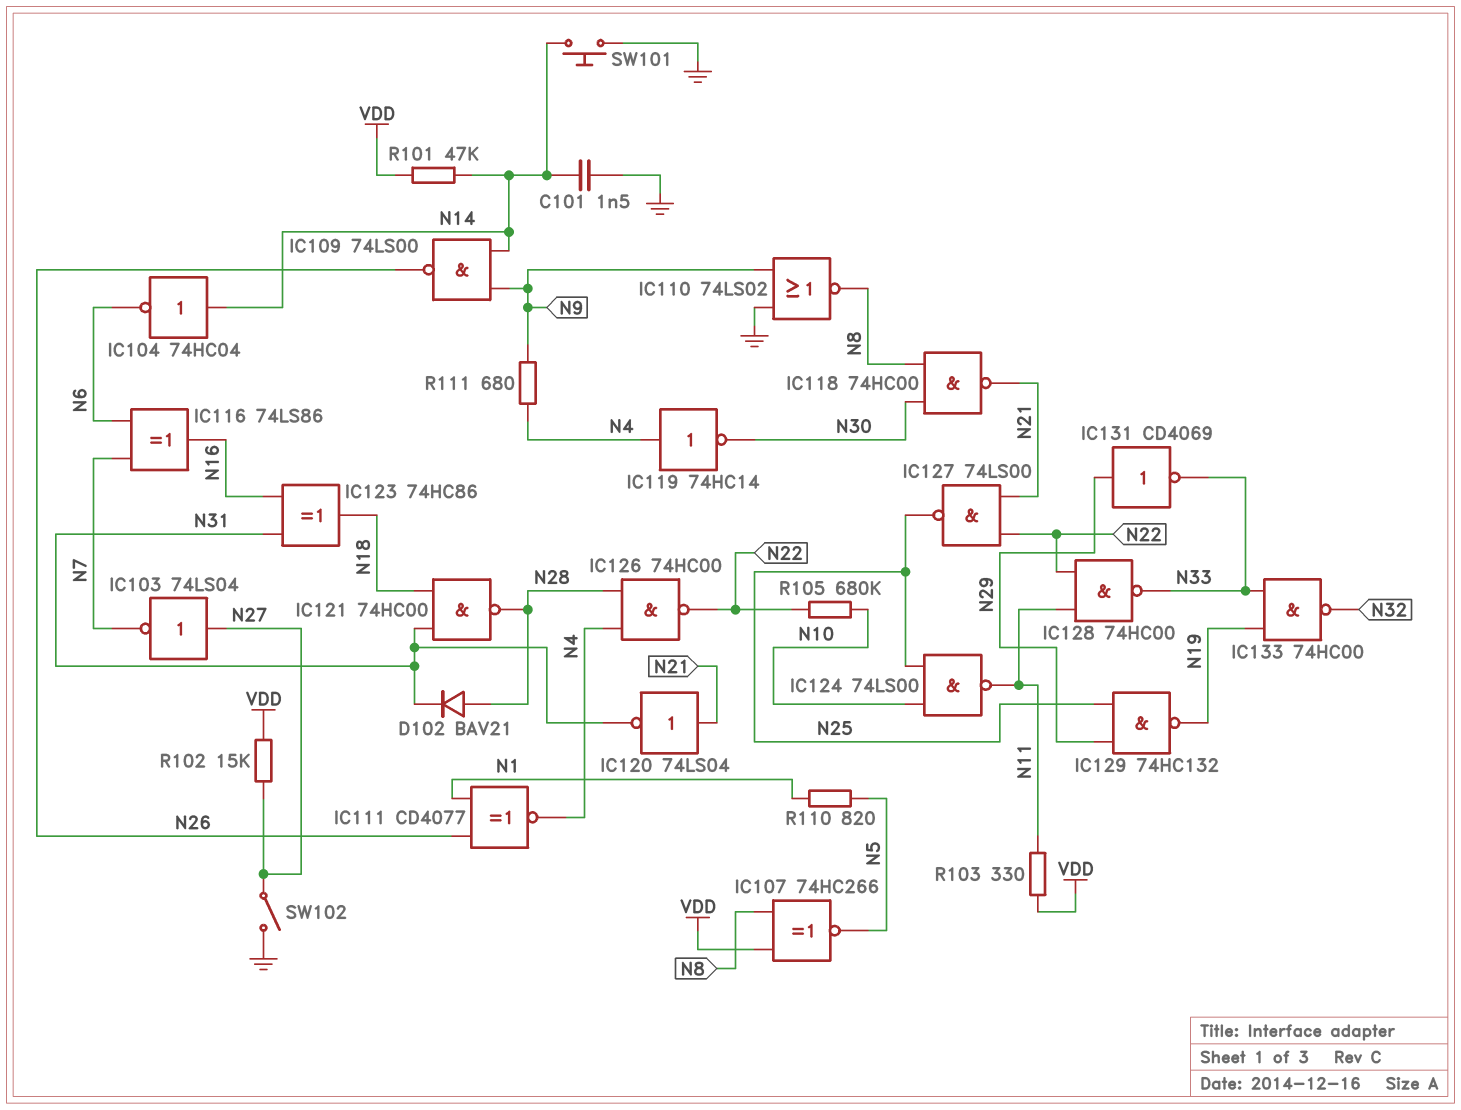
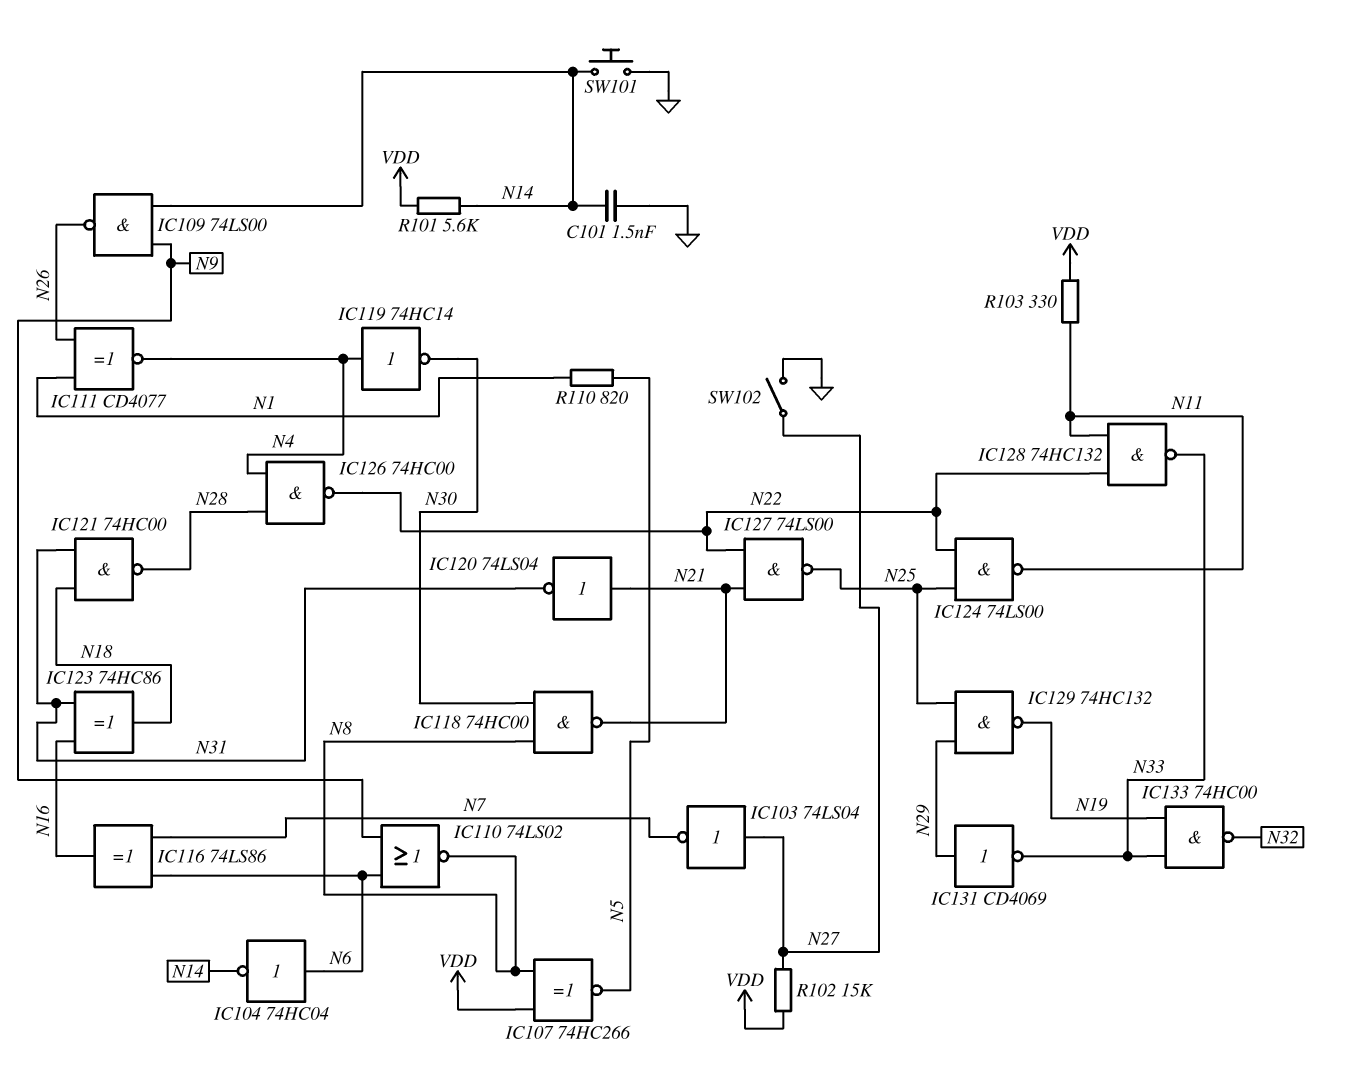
D102: diode BAV21 (A N28, K N31) -> none
IC104: NOT 74HC04 (in N14, out N6) -> NOT 74HC04 (in N6, out N14)
IC110: NOR 74LS02 (in GND, in N9, out N8) -> NOR 74LS02 (in N6, in N9, out N8)
IC124: NAND 74LS00 (in N10, in N25, out N11) -> NAND 74LS00 (in N22, in N25, out N11)
IC128: NAND 74HC00 (in N11, in N22, out N33) -> NAND 74HC132 (in N11, in N22, out N33)
R101: 47k (N14, VDD) -> 5.6k (N14, VDD)
R105: 680k (N10, N22) -> none
R111: 680 (N4, N9) -> none

